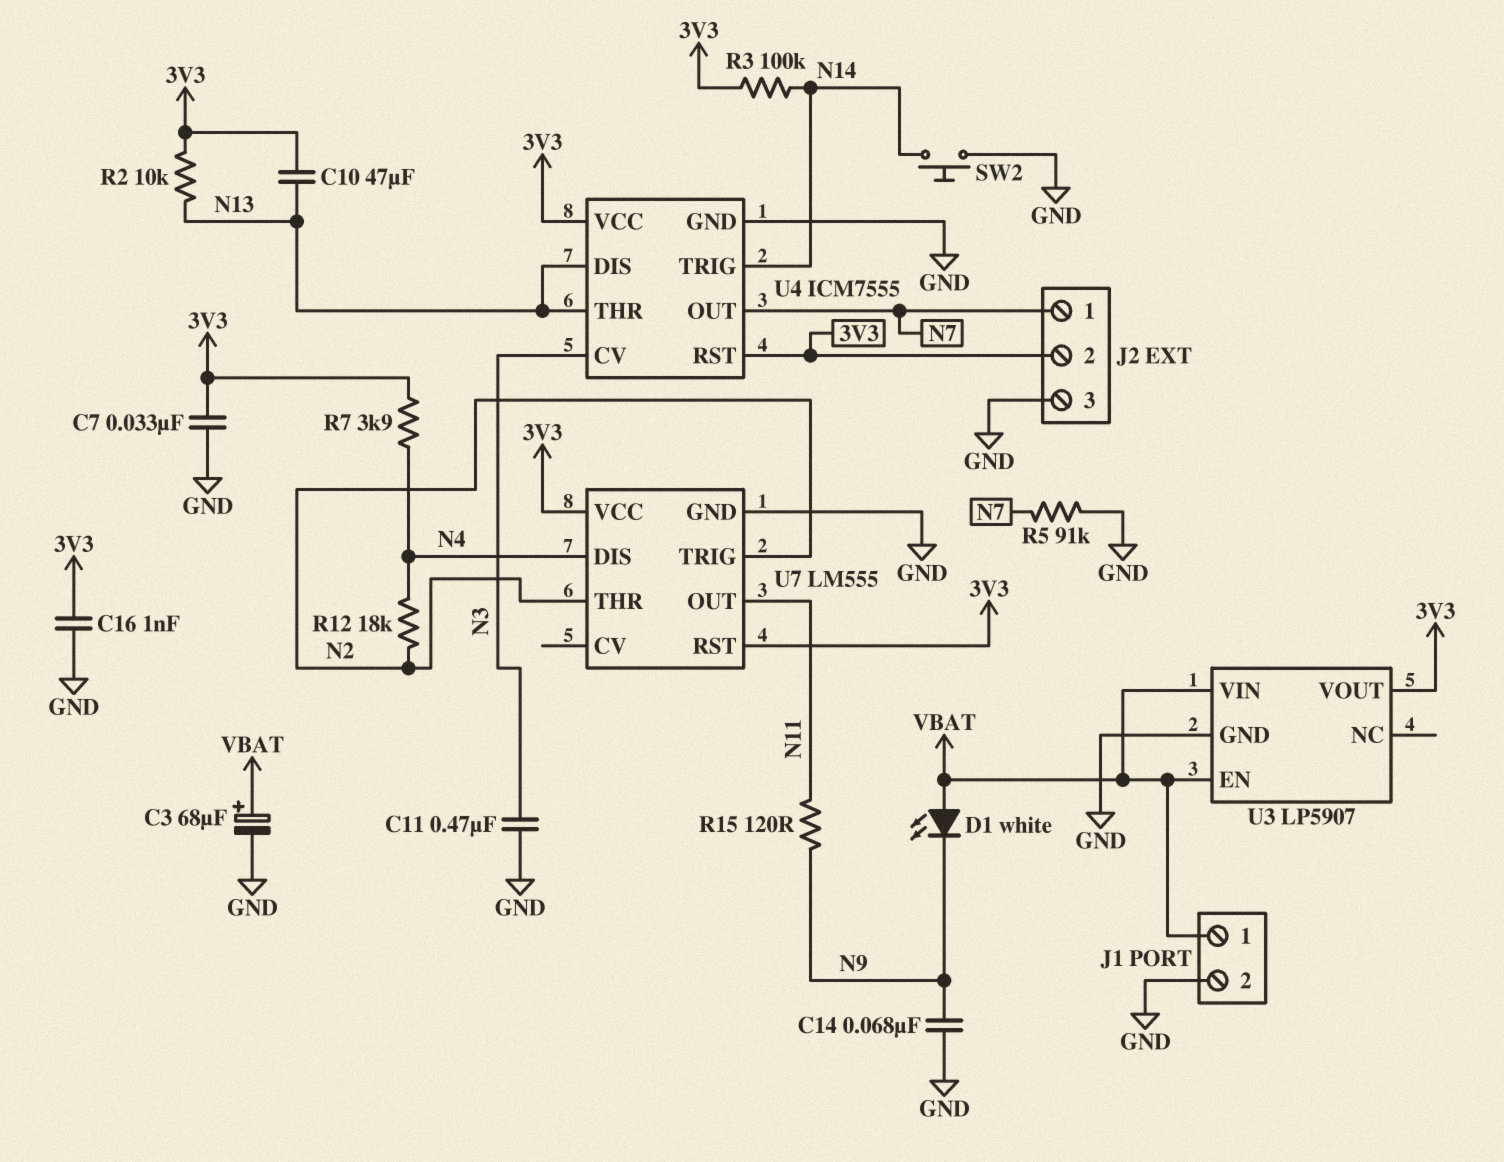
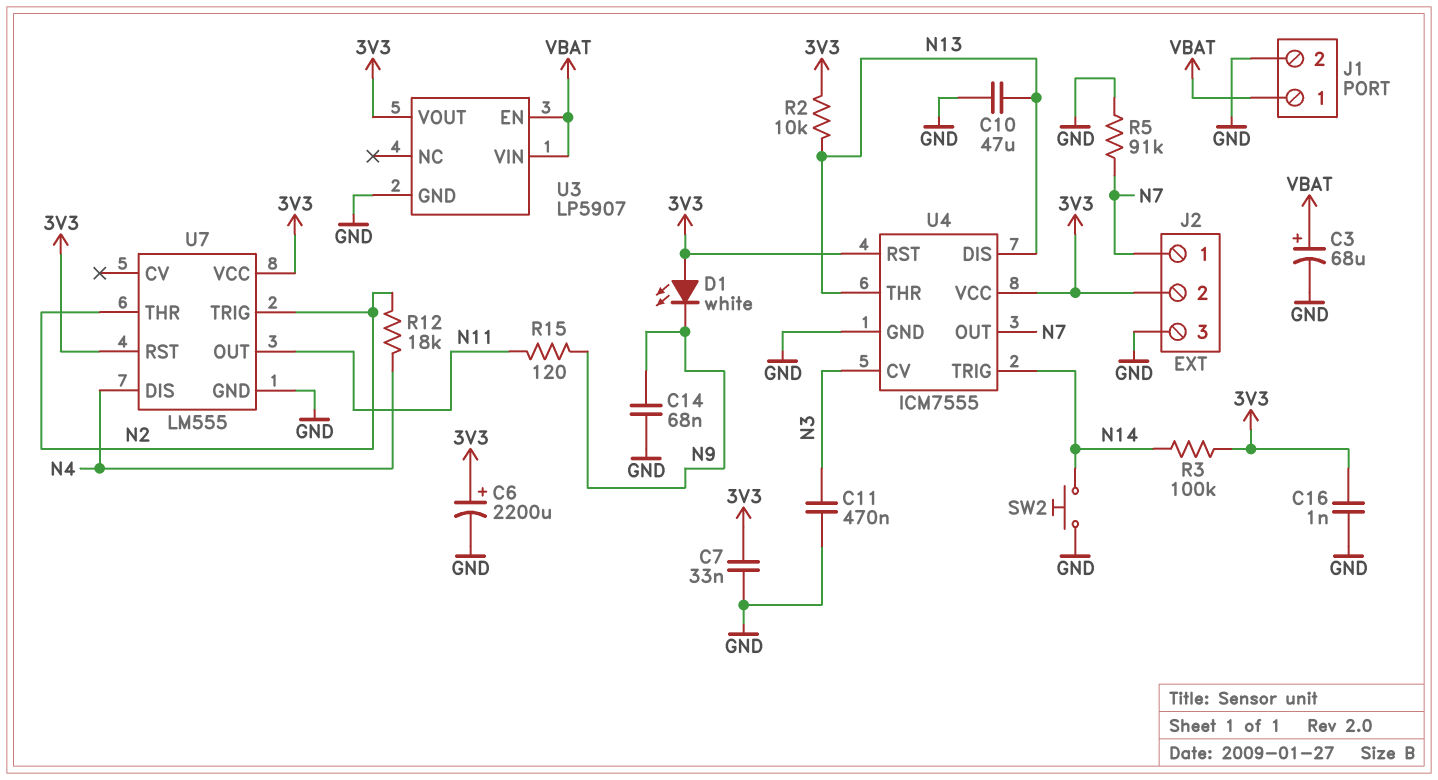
C6: none -> 2200uF (plus 3V3, minus GND)
C10: 47uF (3V3, N13) -> 47uF (GND, N13)
D1: LED white (A VBAT, K N9) -> LED white (A 3V3, K N9)
R7: 3.9k (3V3, N4) -> none

